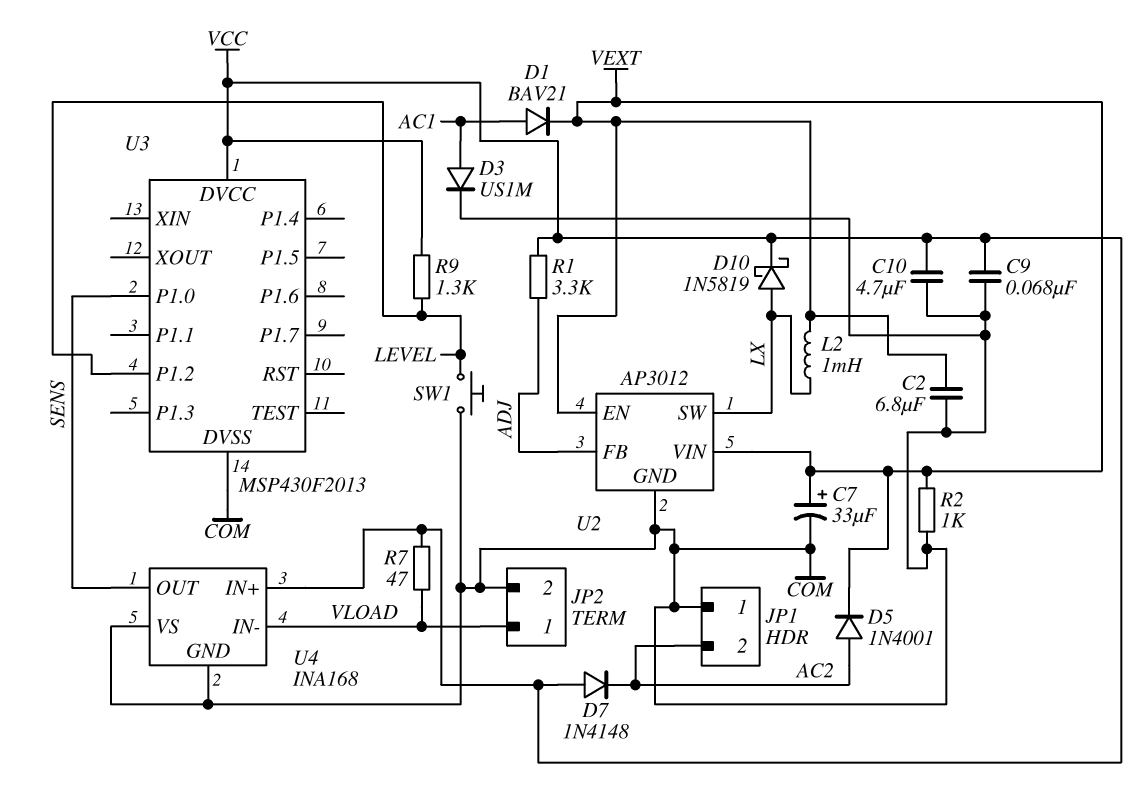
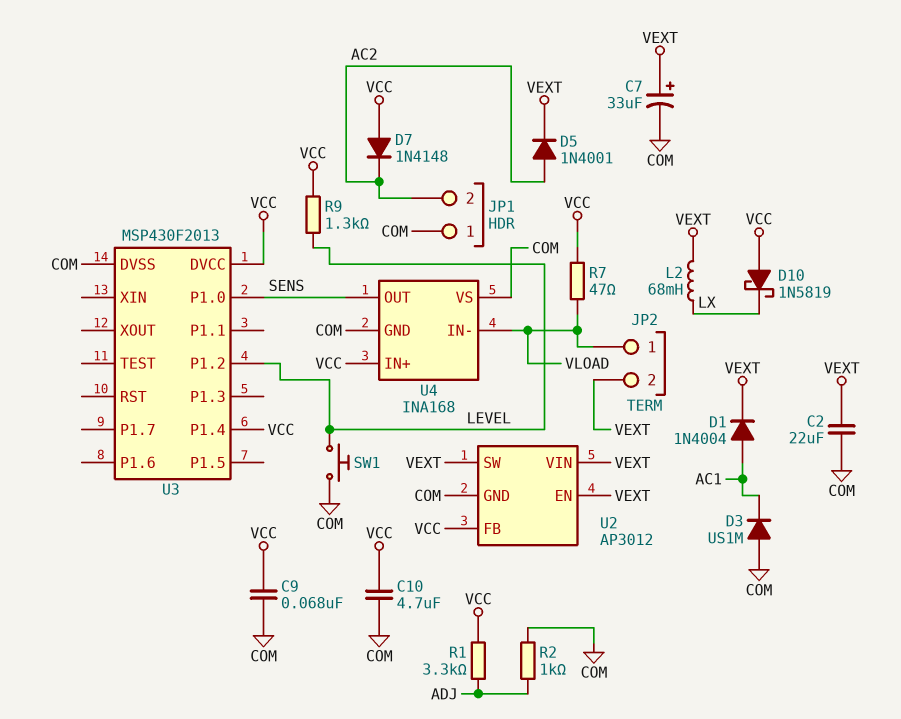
C2: 6.8uF (COM, VEXT) -> 22uF (COM, VEXT)
D1: diode BAV21 (A AC1, K VEXT) -> diode 1N4004 (A AC1, K VEXT)
D3: diode US1M (A AC1, K COM) -> diode US1M (A COM, K AC1)
D10: schottky 1N5819 (A LX, K VCC) -> schottky 1N5819 (A VCC, K LX)
JP2 pin 2: COM -> VEXT
L2: 1mH (LX, VEXT) -> 68mH (LX, VEXT)
R2: 1k (COM, VEXT) -> 1k (ADJ, COM)
U2 pin FB: ADJ -> VCC
U2 pin SW: LX -> VEXT
U3 pin P1.4: none -> VCC

